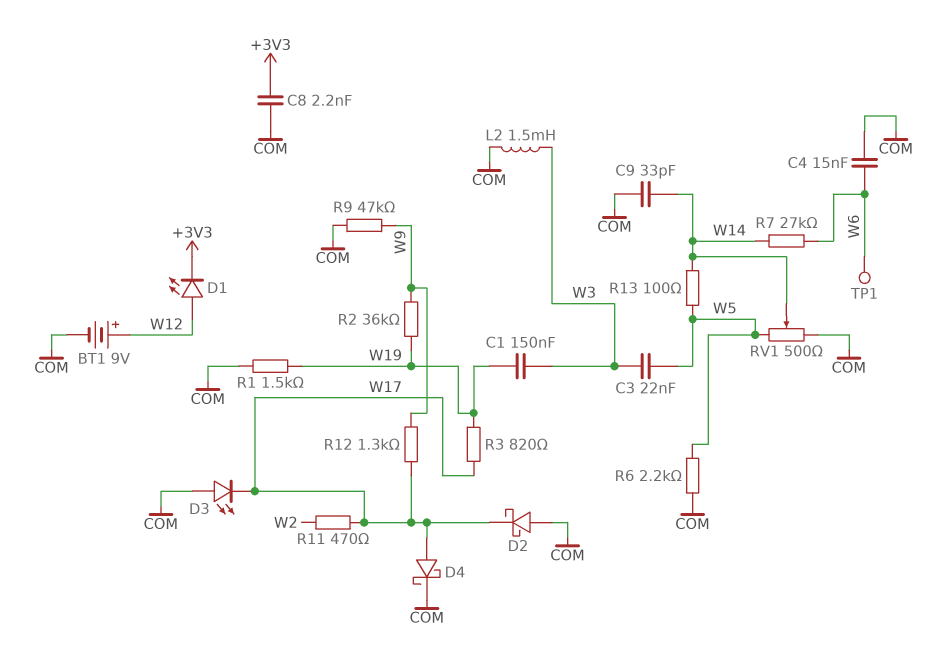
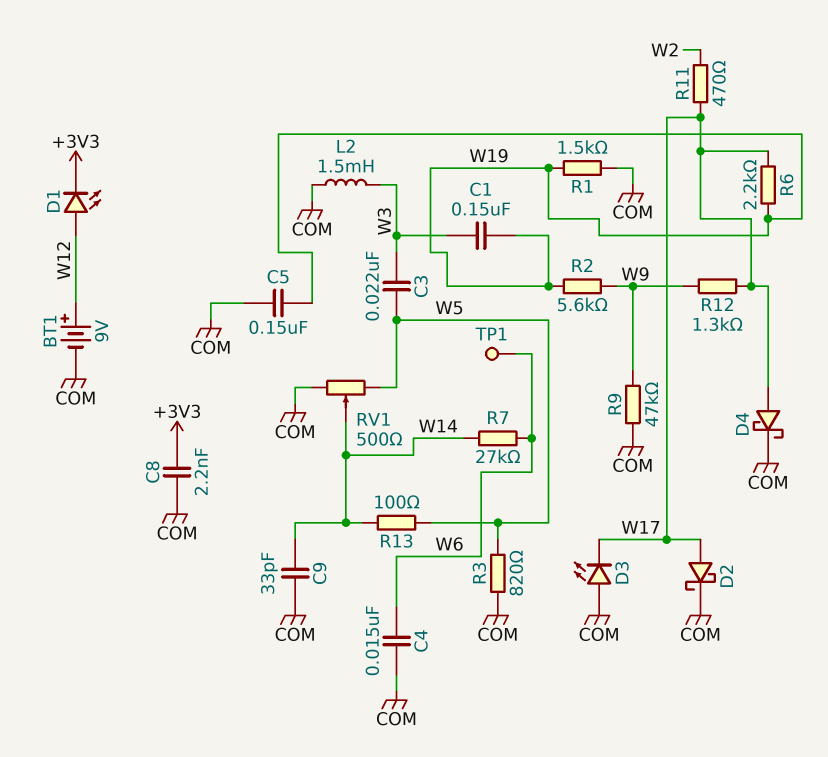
C5: none -> 150nF (COM, W19)
D2: schottky (A COM, K W17) -> schottky (A W17, K COM)
R2: 36k (W9, W19) -> 5.6k (W9, W19)
R3: 820 (W17, W19) -> 820 (COM, W5)
R6: 2.2k (COM, W5) -> 2.2k (W17, W19)

